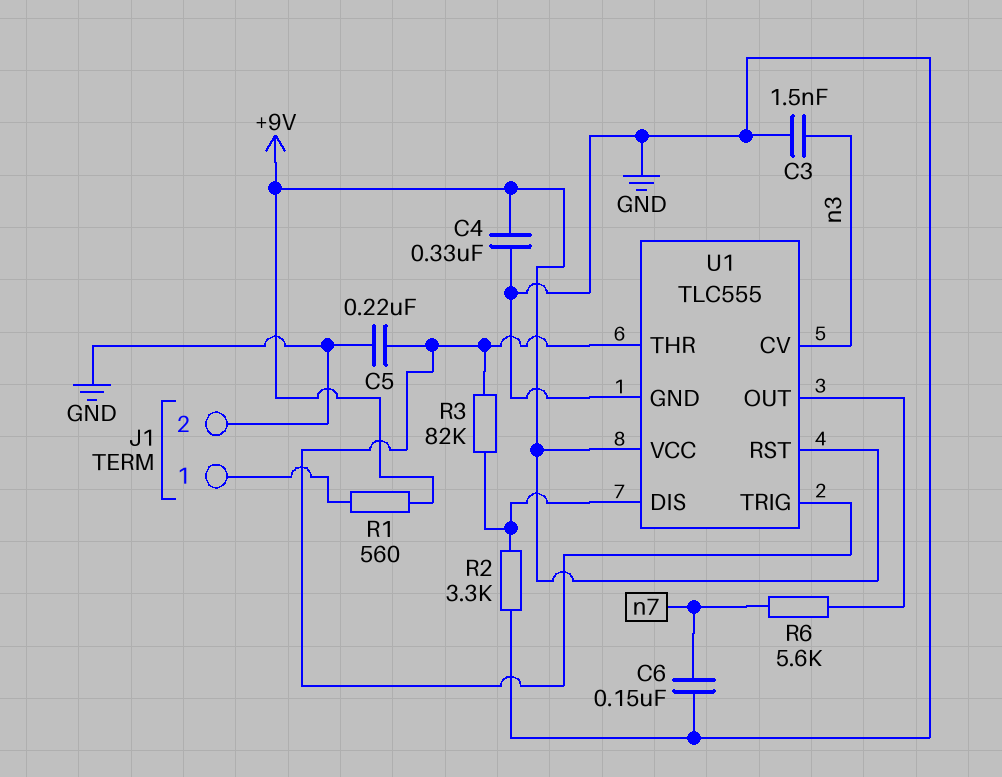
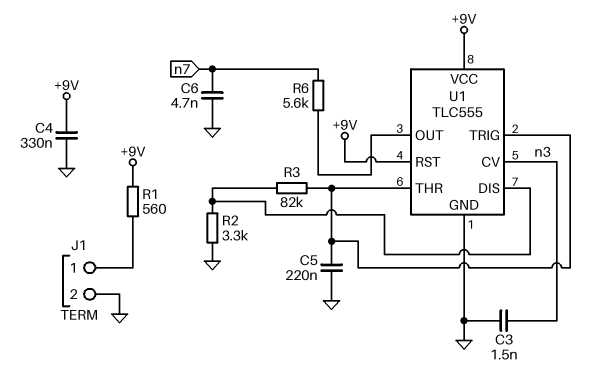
C6: 150nF (GND, n7) -> 4.7nF (GND, n7)

